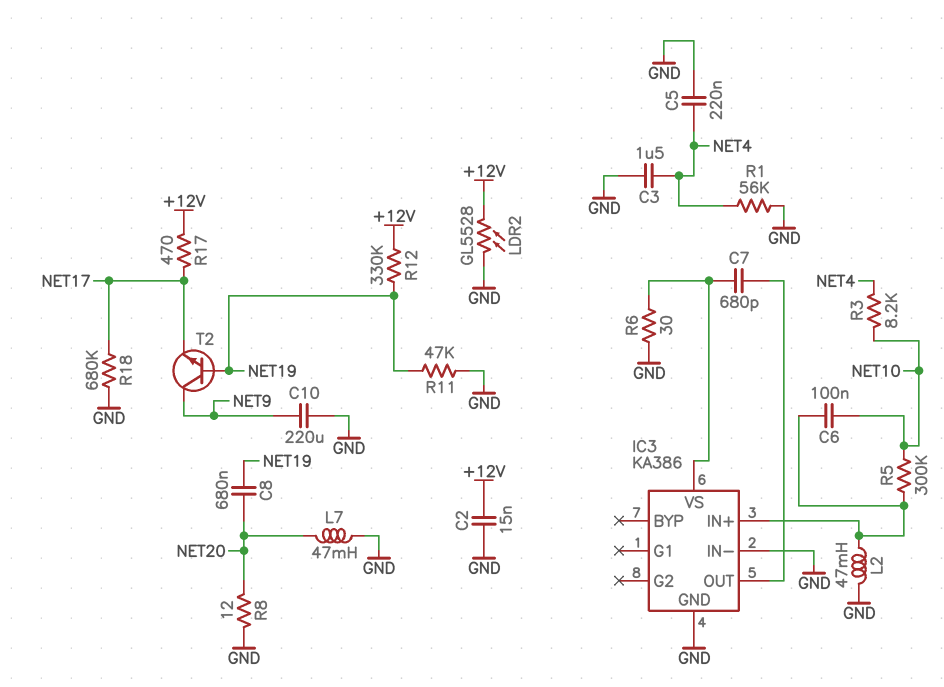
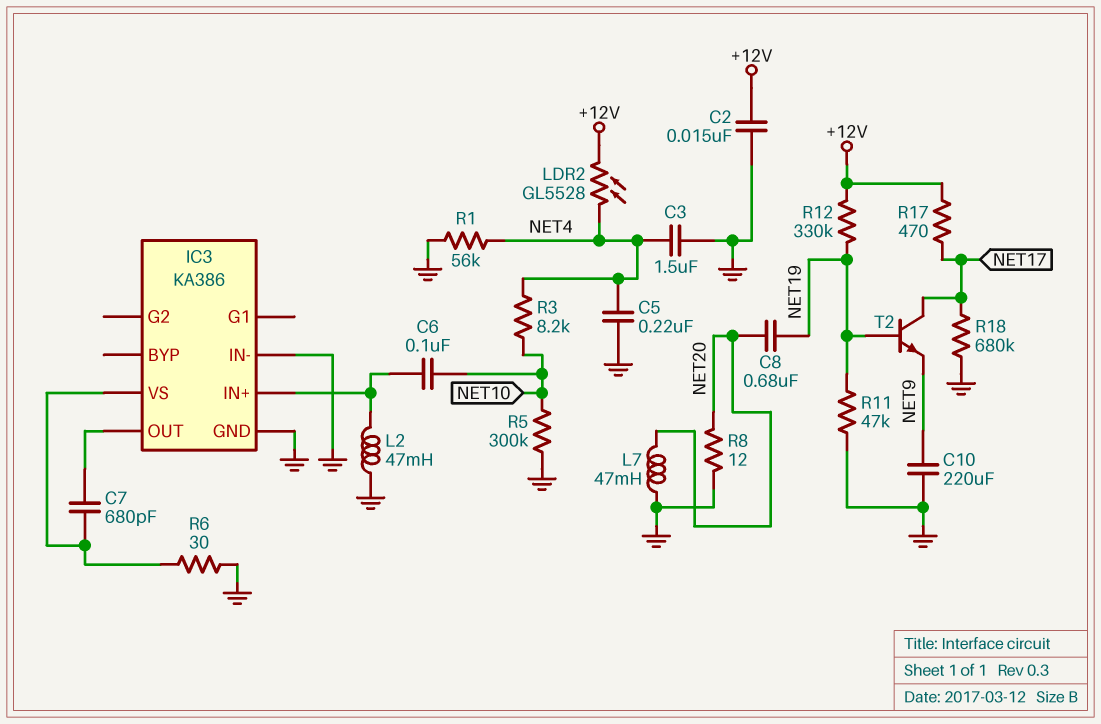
LDR2: GL5528 (+12V, GND) -> GL5528 (+12V, NET4)
R5: 300k (IC3/IN+, NET10) -> 300k (GND, NET10)
T2: NPN (B NET19, C NET9, E NET17) -> NPN (B NET19, C NET17, E NET9)

